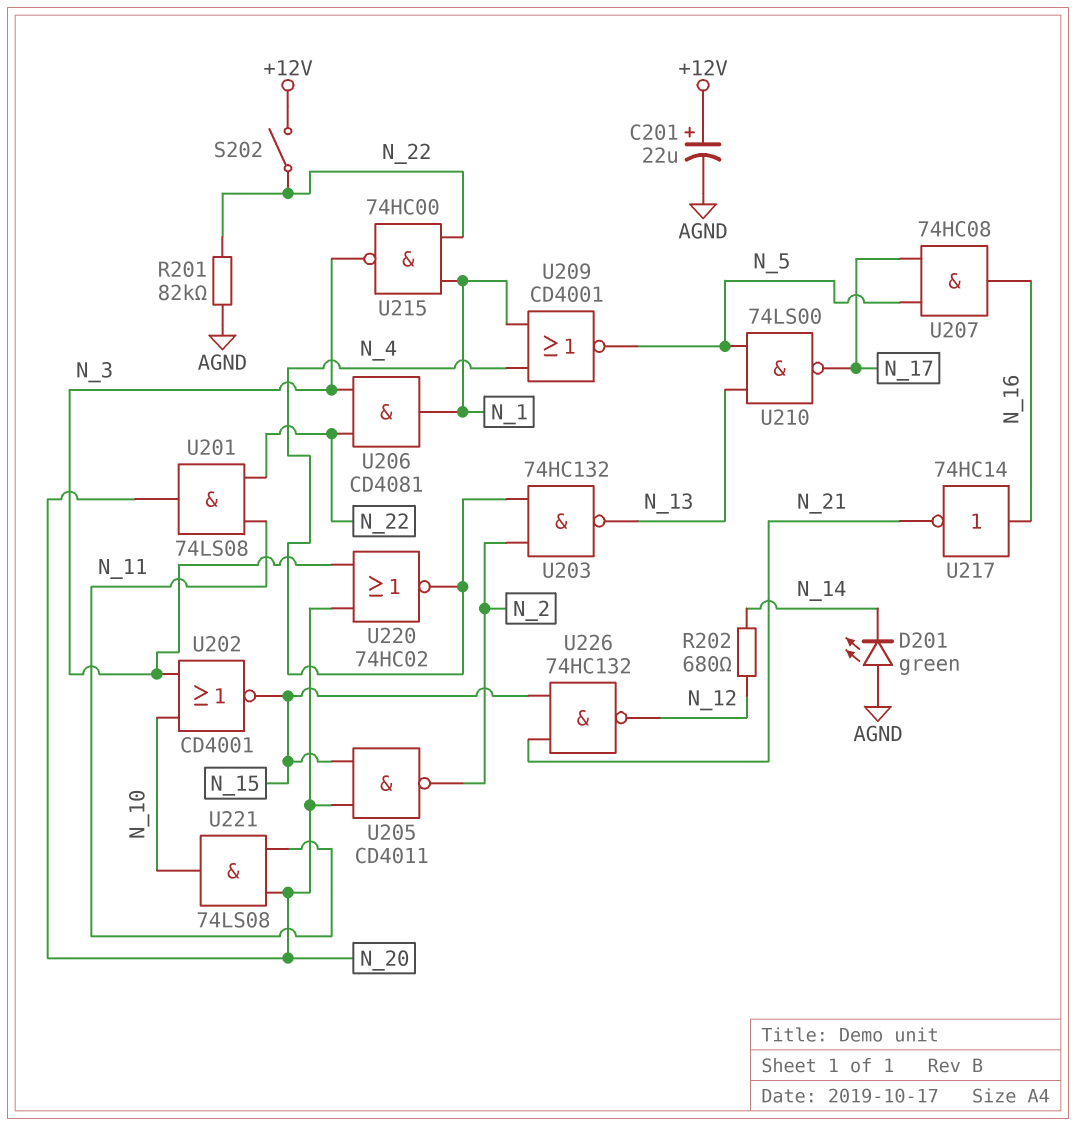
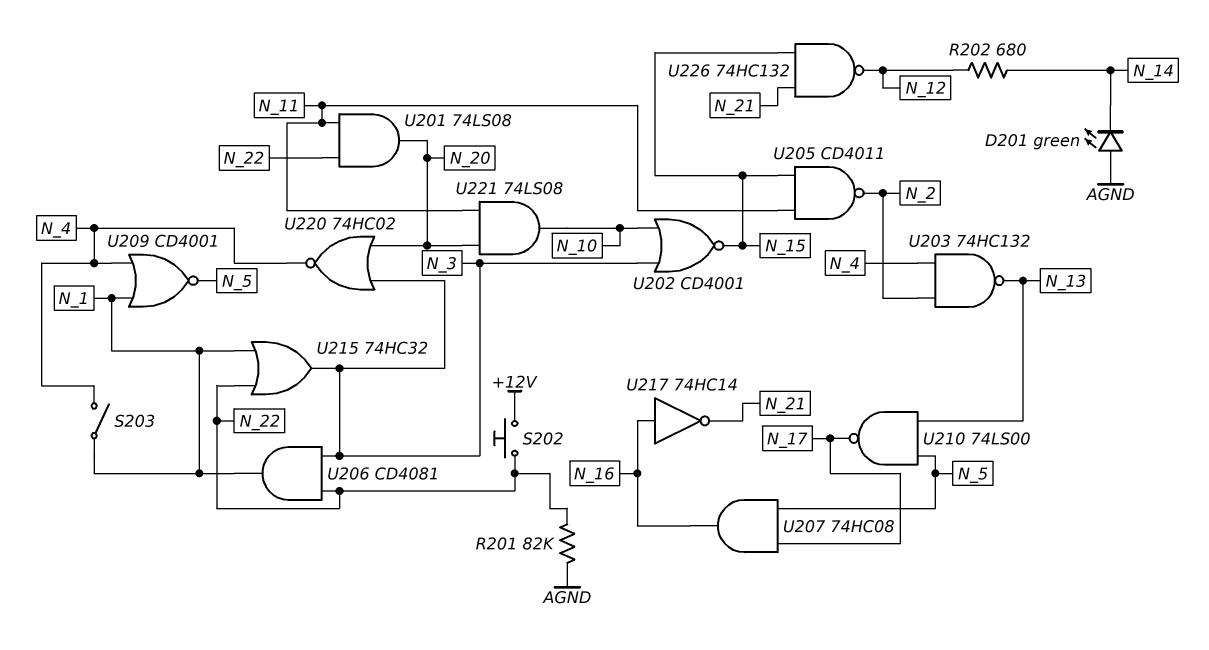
C201: 22uF (plus +12V, minus AGND) -> none
S202: switch (+12V, N_22) -> button (+12V, N_22)
S203: none -> switch (N_1, N_4)
U205: NAND CD4011 (in N_15, in N_20, out N_2) -> NAND CD4011 (in N_11, in N_15, out N_2)
U215: NAND 74HC00 (in N_1, in N_22, out N_3) -> OR 74HC32 (in N_1, in N_22, out N_3)

